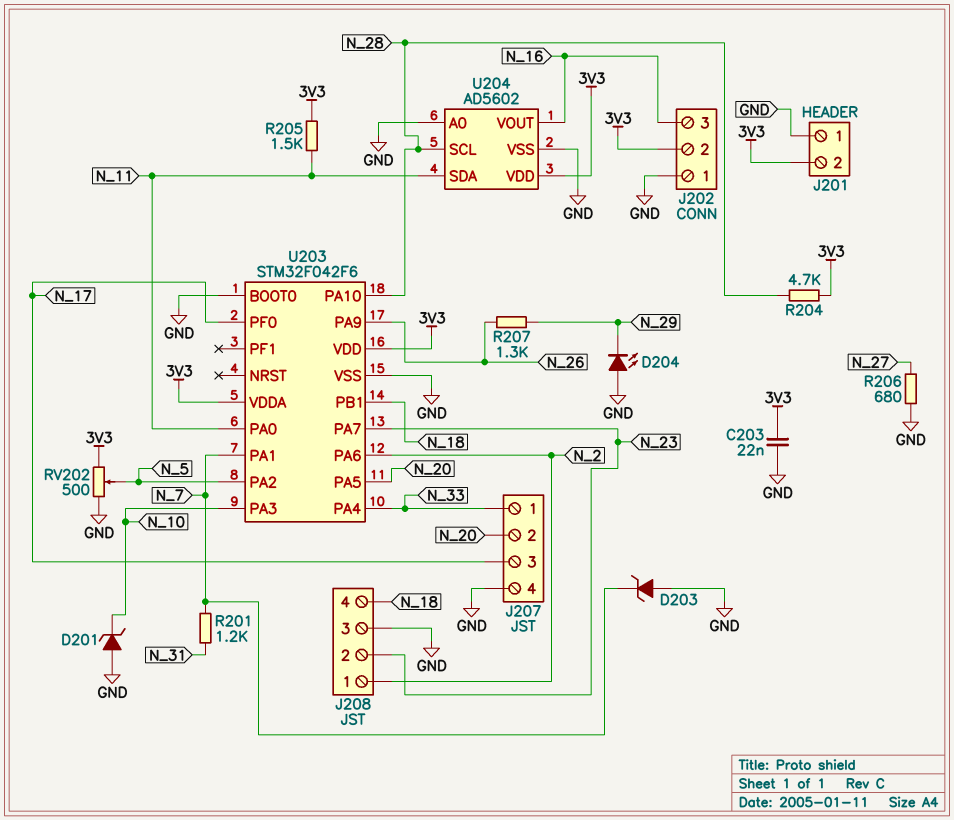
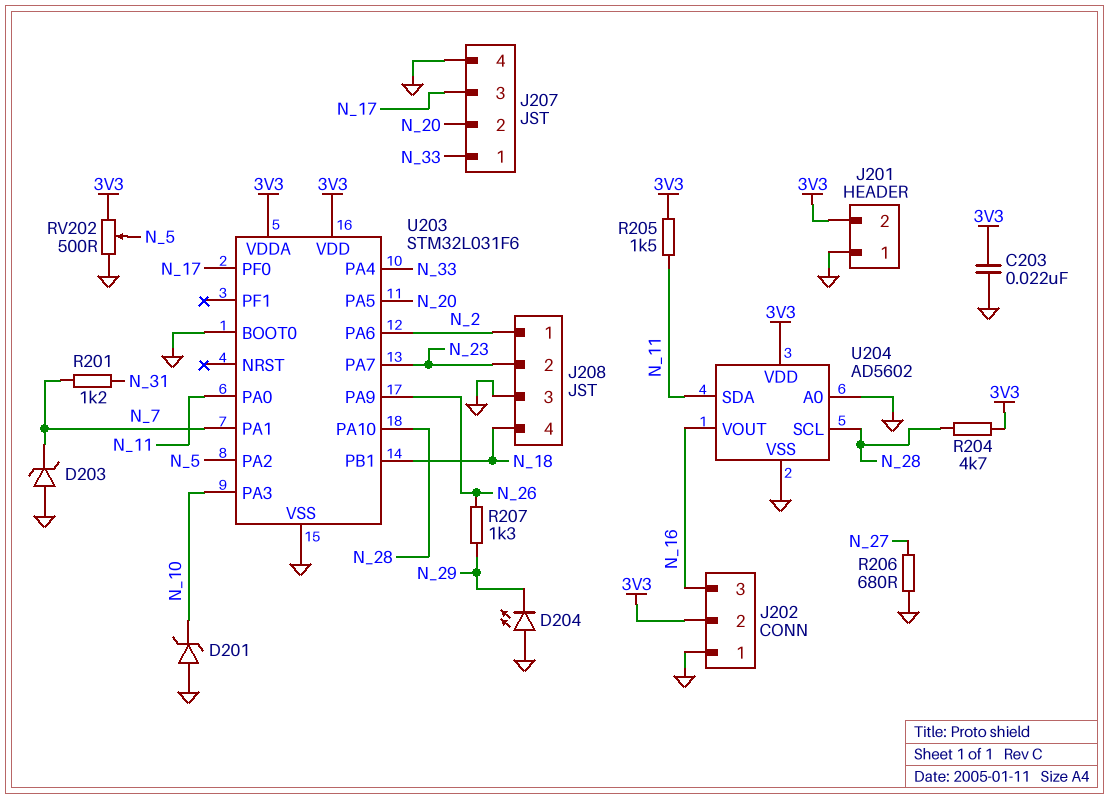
U203: STM32F042F6 -> STM32L031F6

